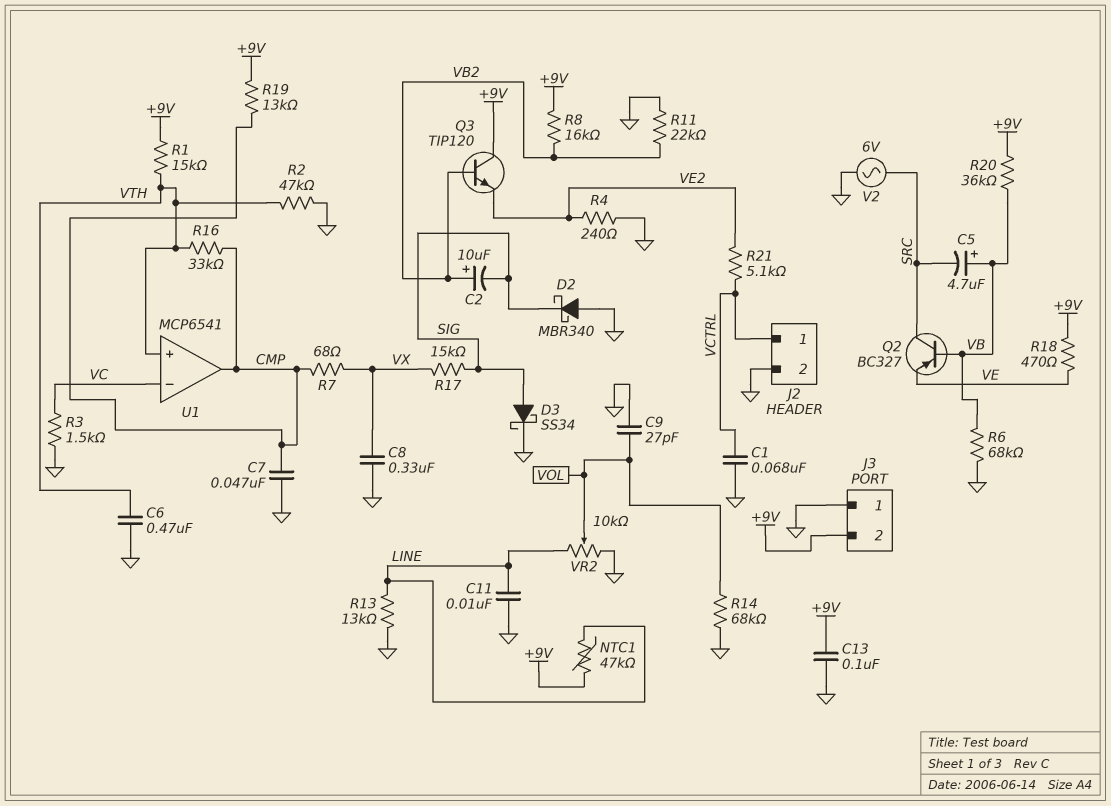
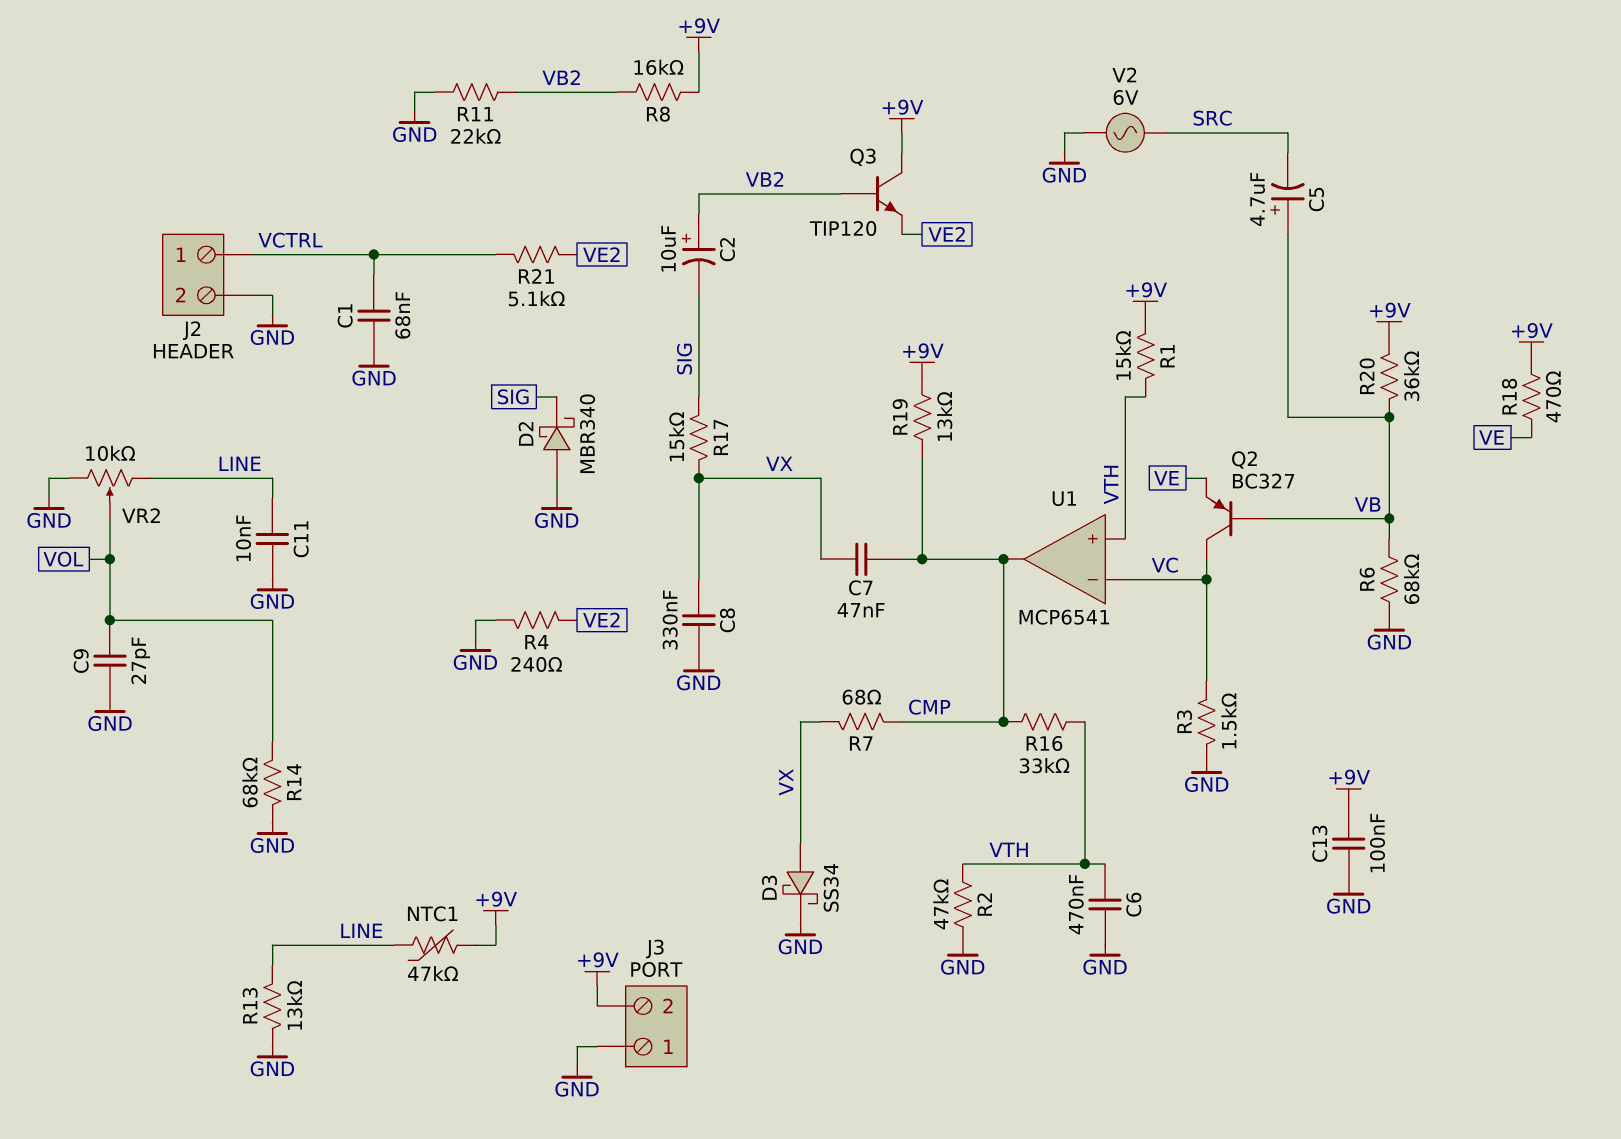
C7: 47nF (CMP, GND) -> 47nF (CMP, VX)
D3: schottky SS34 (A SIG, K GND) -> schottky SS34 (A VX, K GND)
Q2: PNP BC327 (B VB, C SRC, E VE) -> PNP BC327 (B VB, C VC, E VE)

